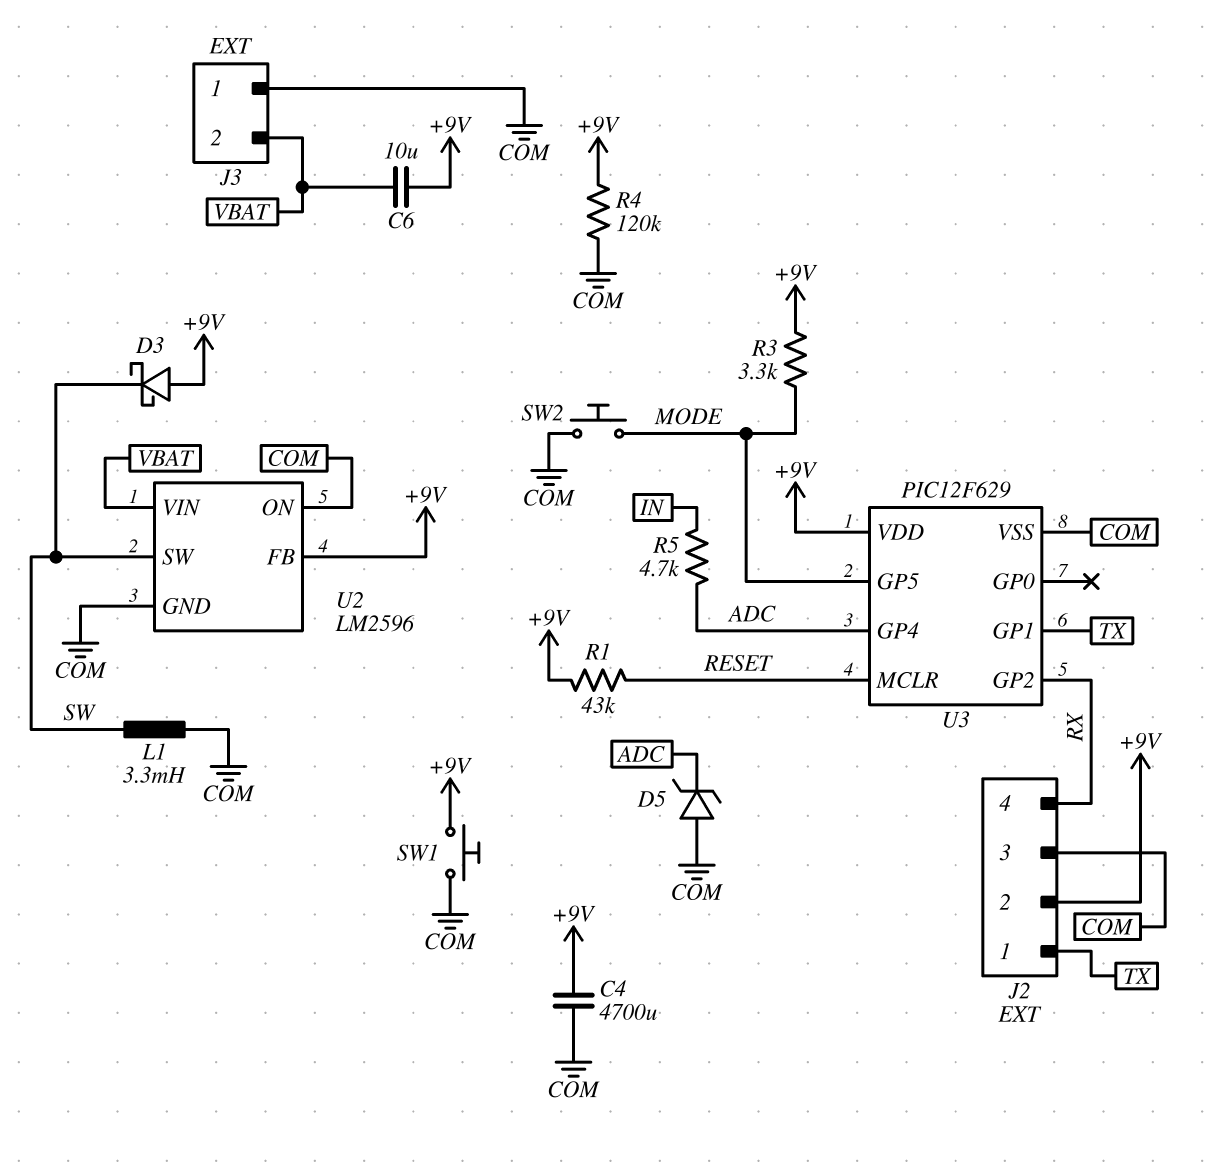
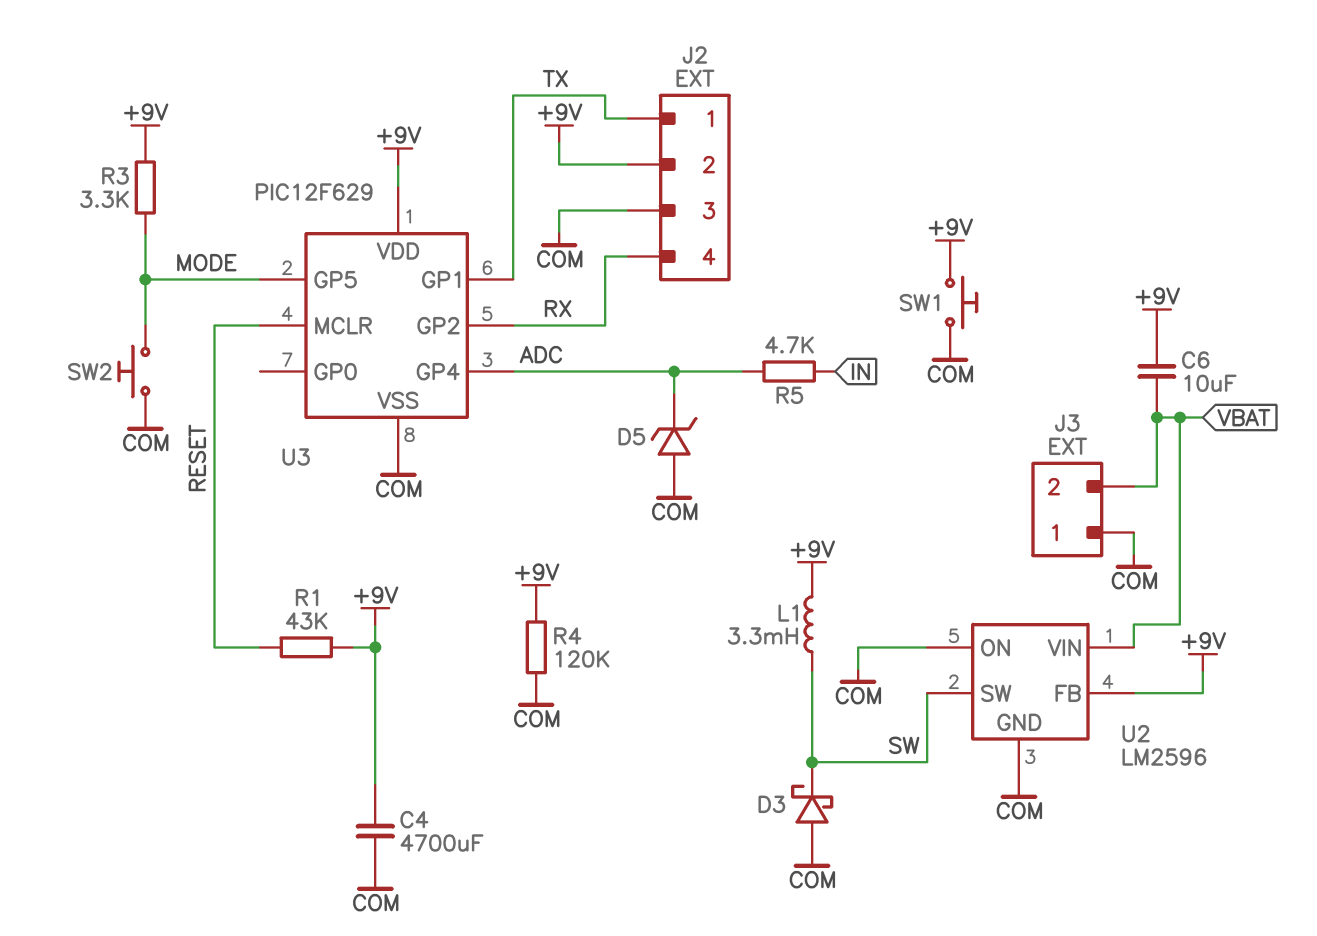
D3: schottky (A +9V, K SW) -> schottky (A COM, K SW)
L1: 3.3mH (COM, SW) -> 3.3mH (+9V, SW)

